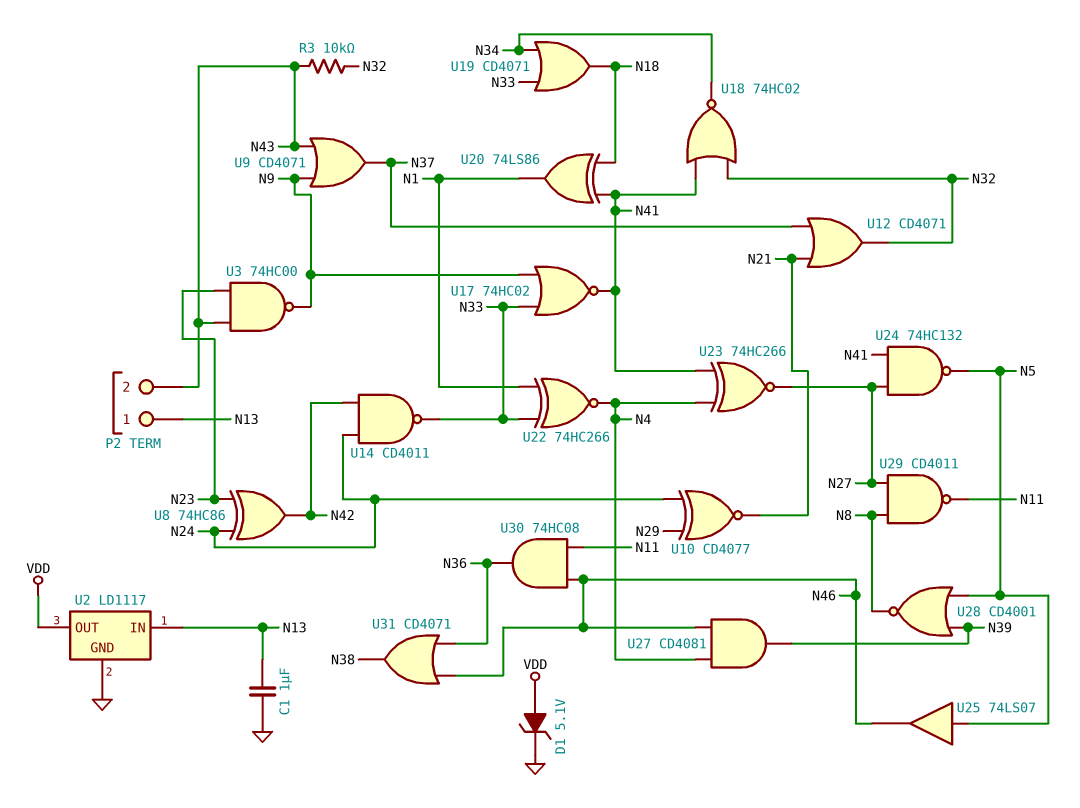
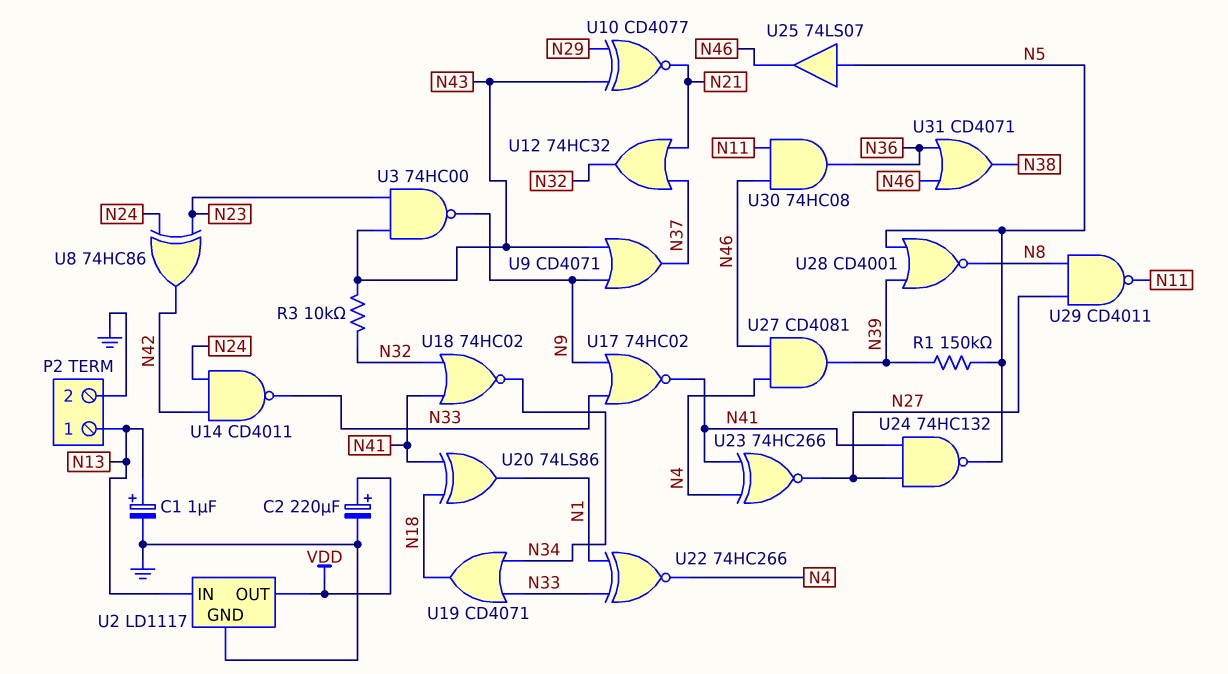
C1: 1uF (GND, N13) -> 1uF (plus N13, minus GND)
C2: none -> 220uF (plus VDD, minus GND)
D1: zener 5.1V (A VDD, K GND) -> none
P2 pin 2: N43 -> GND
R1: none -> 150k (N5, N39)
U10: XNOR CD4077 (in N24, in N29, out N21) -> XNOR CD4077 (in N29, in N43, out N21)
U12: OR CD4071 (in N21, in N37, out N32) -> OR 74HC32 (in N21, in N37, out N32)

